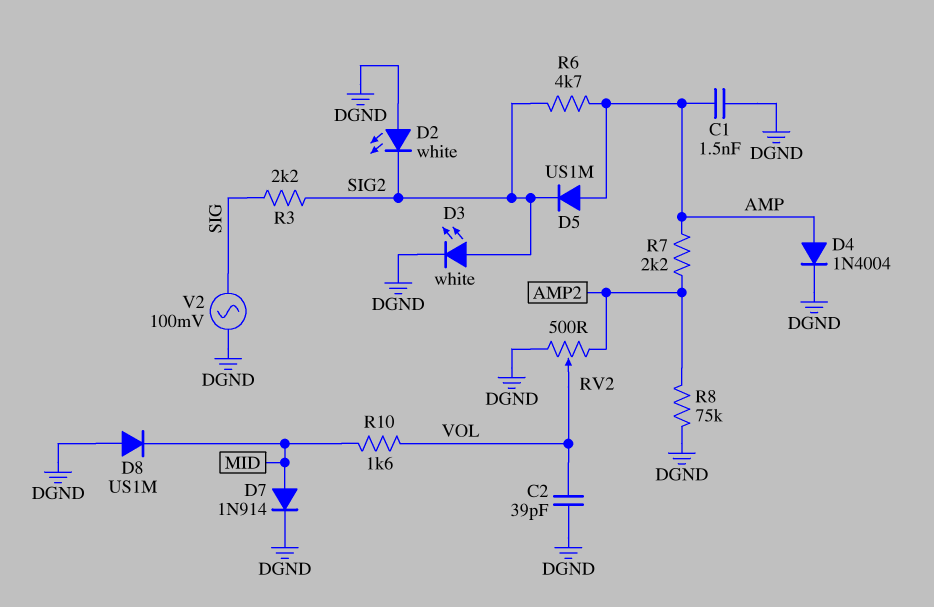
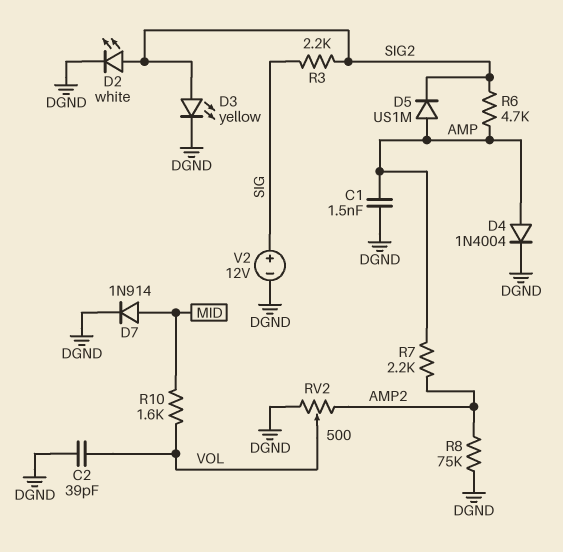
D2: LED white (A DGND, K SIG2) -> LED white (A SIG2, K DGND)
D3: LED white (A SIG2, K DGND) -> LED yellow (A SIG2, K DGND)
D8: diode US1M (A DGND, K MID) -> none
V2: AC 100mV (DGND, SIG) -> 12V (plus SIG, minus DGND)

